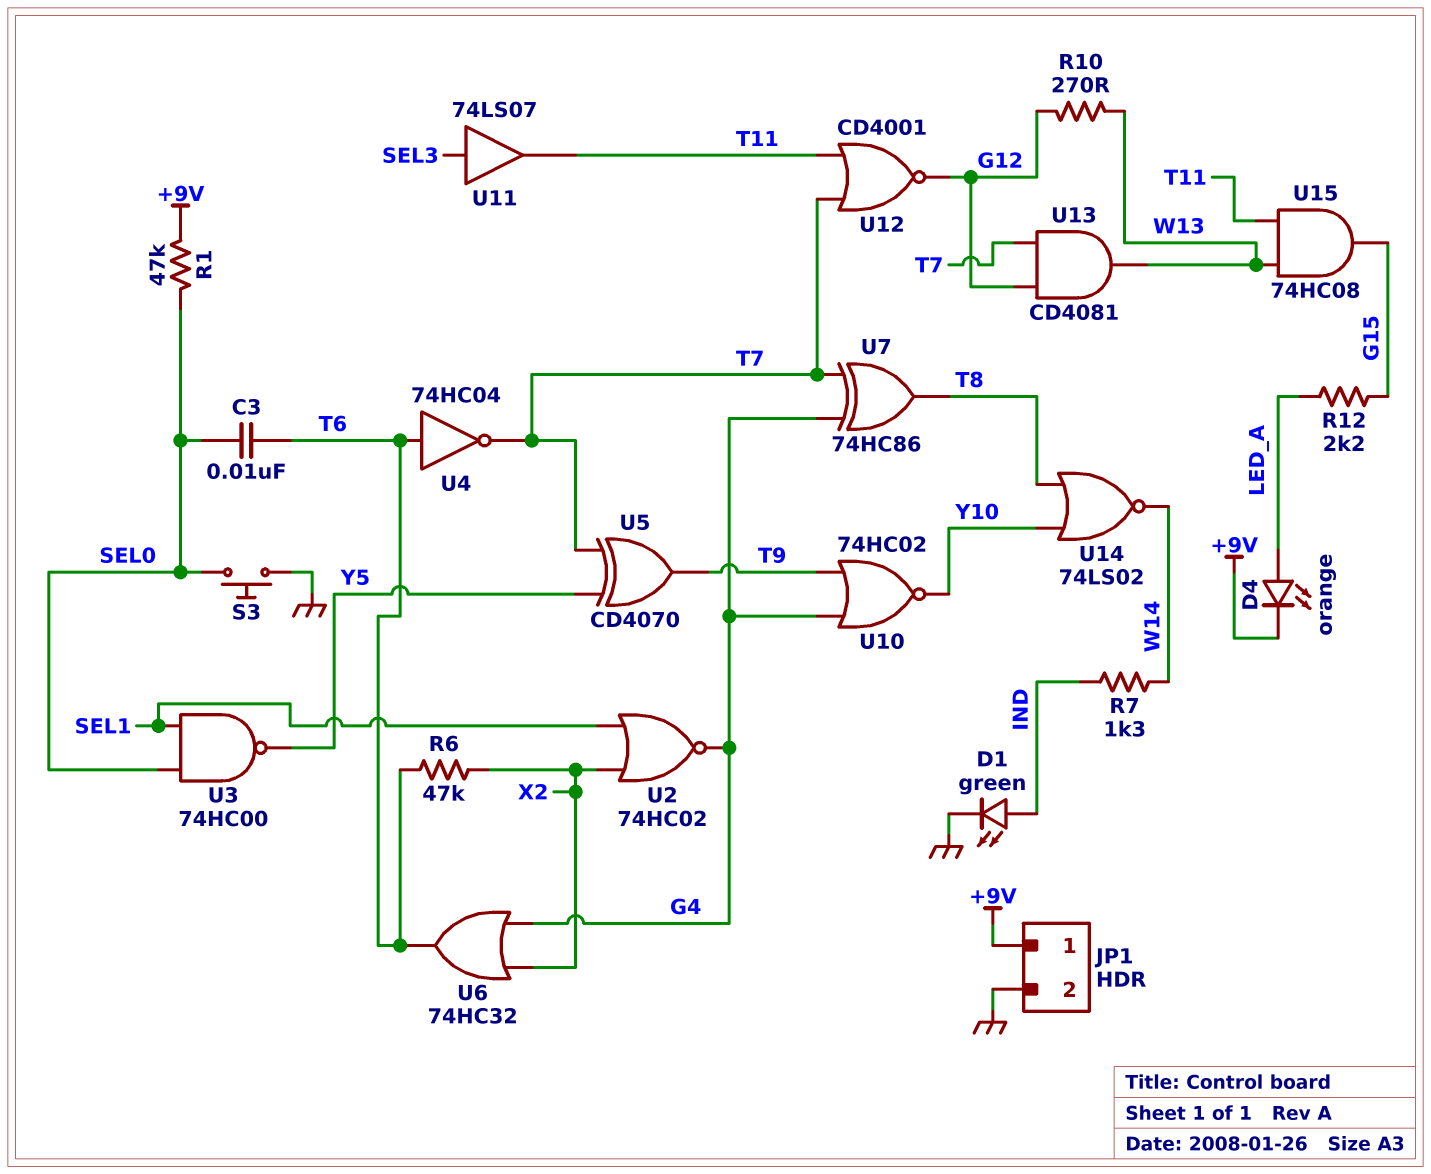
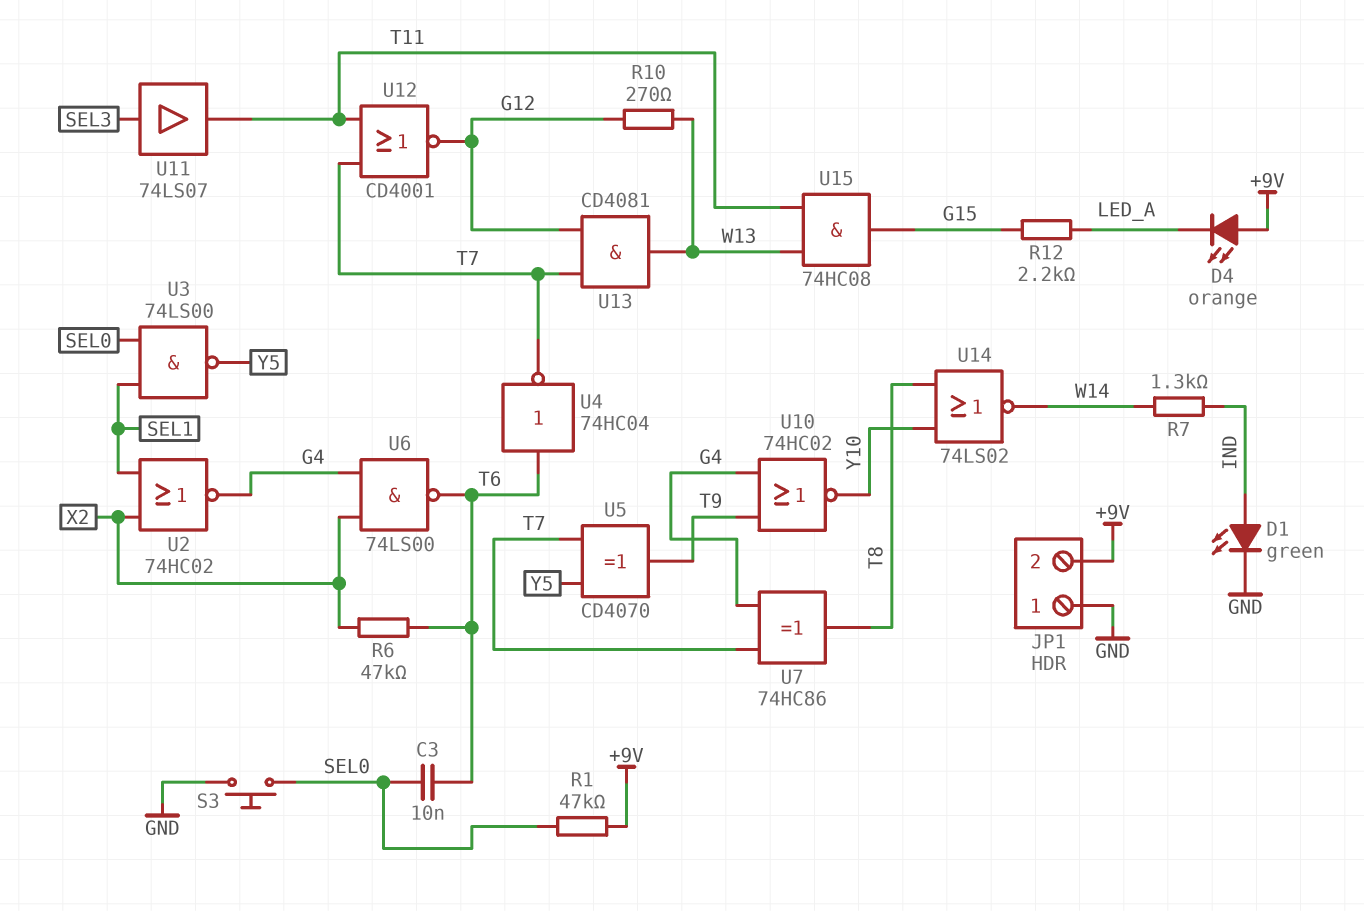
D4: LED orange (A LED_A, K +9V) -> LED orange (A +9V, K LED_A)
JP1 pin 1: +9V -> GND
JP1 pin 2: GND -> +9V
U3: NAND 74HC00 (in SEL0, in SEL1, out Y5) -> NAND 74LS00 (in SEL0, in SEL1, out Y5)
U6: OR 74HC32 (in G4, in X2, out T6) -> NAND 74LS00 (in G4, in X2, out T6)

